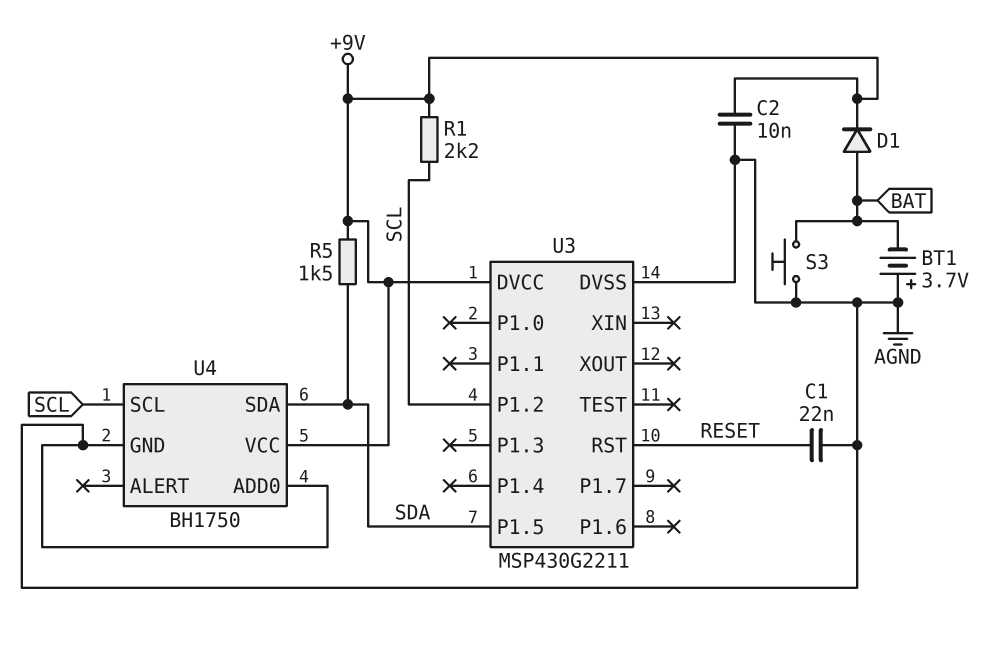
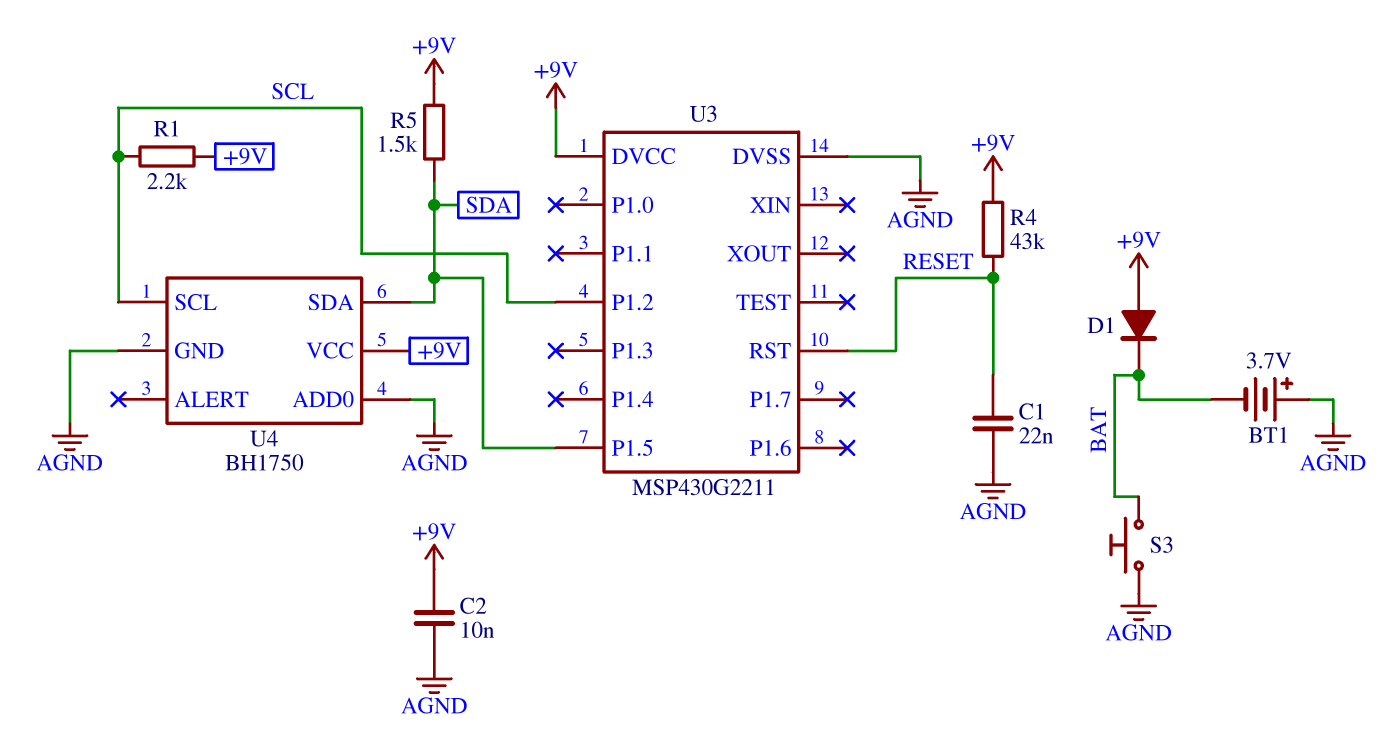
D1: diode (A BAT, K +9V) -> diode (A +9V, K BAT)
R4: none -> 43k (+9V, RESET)

